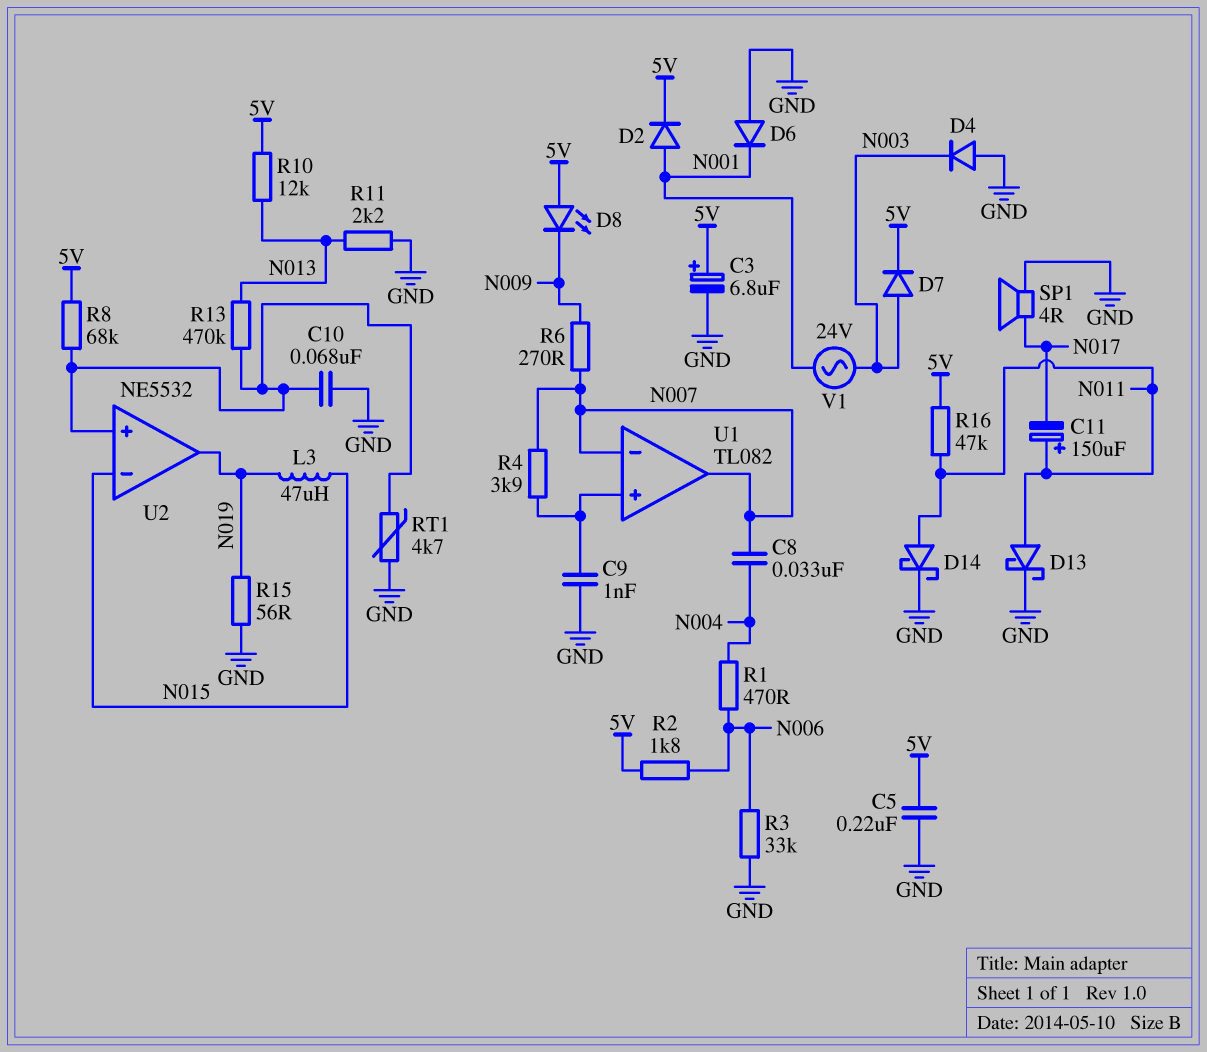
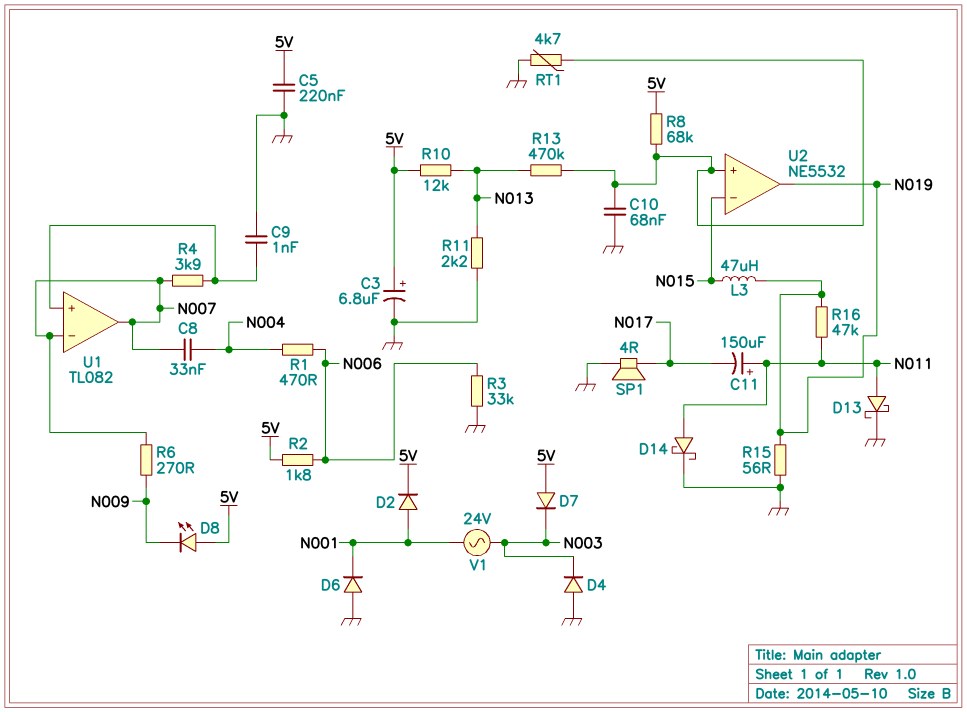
D7: diode (A N003, K 5V) -> diode (A 5V, K N003)
R16: 47k (5V, N011) -> 47k (N011, N019)

